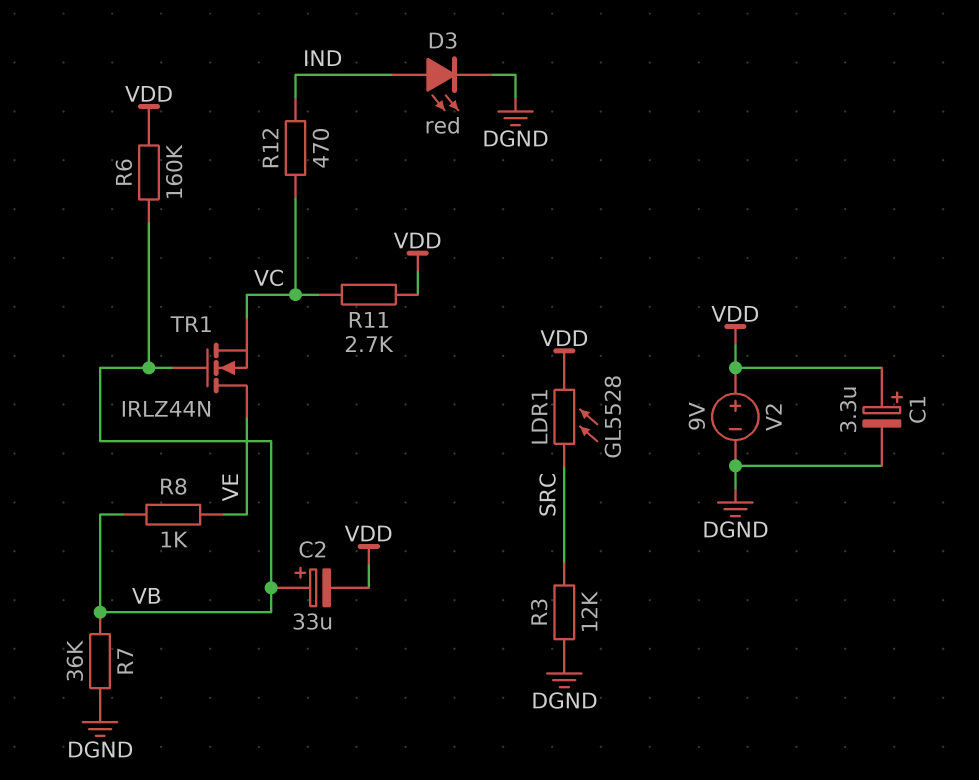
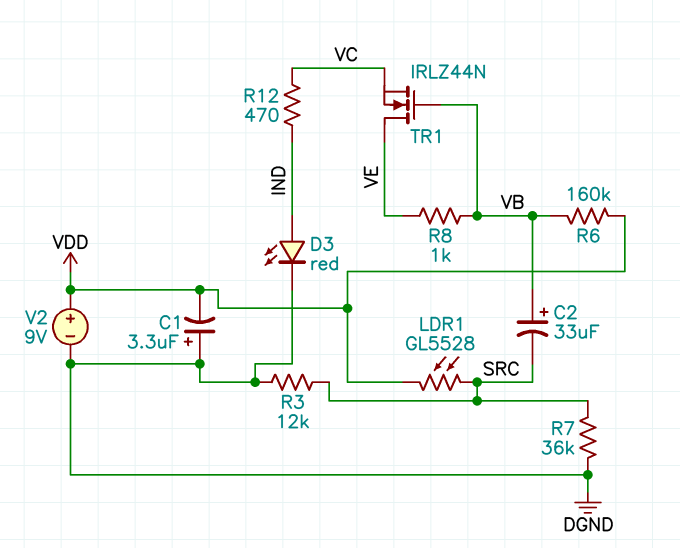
C1: 3.3uF (plus VDD, minus DGND) -> 3.3uF (plus DGND, minus VDD)
C2: 33uF (plus VB, minus VDD) -> 33uF (plus VB, minus SRC)
R7: 36k (DGND, VB) -> 36k (DGND, SRC)
R11: 2.7k (VC, VDD) -> none

